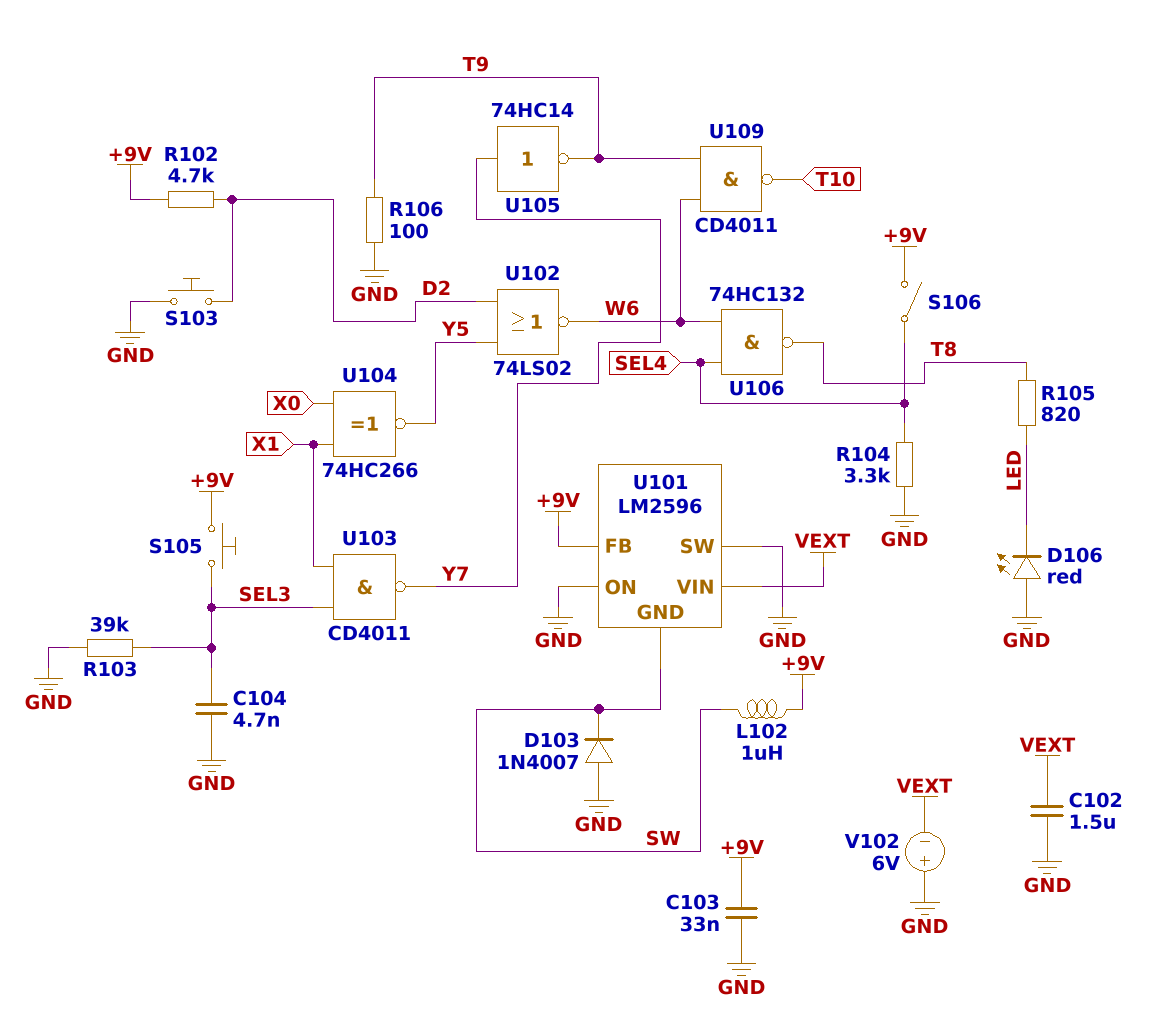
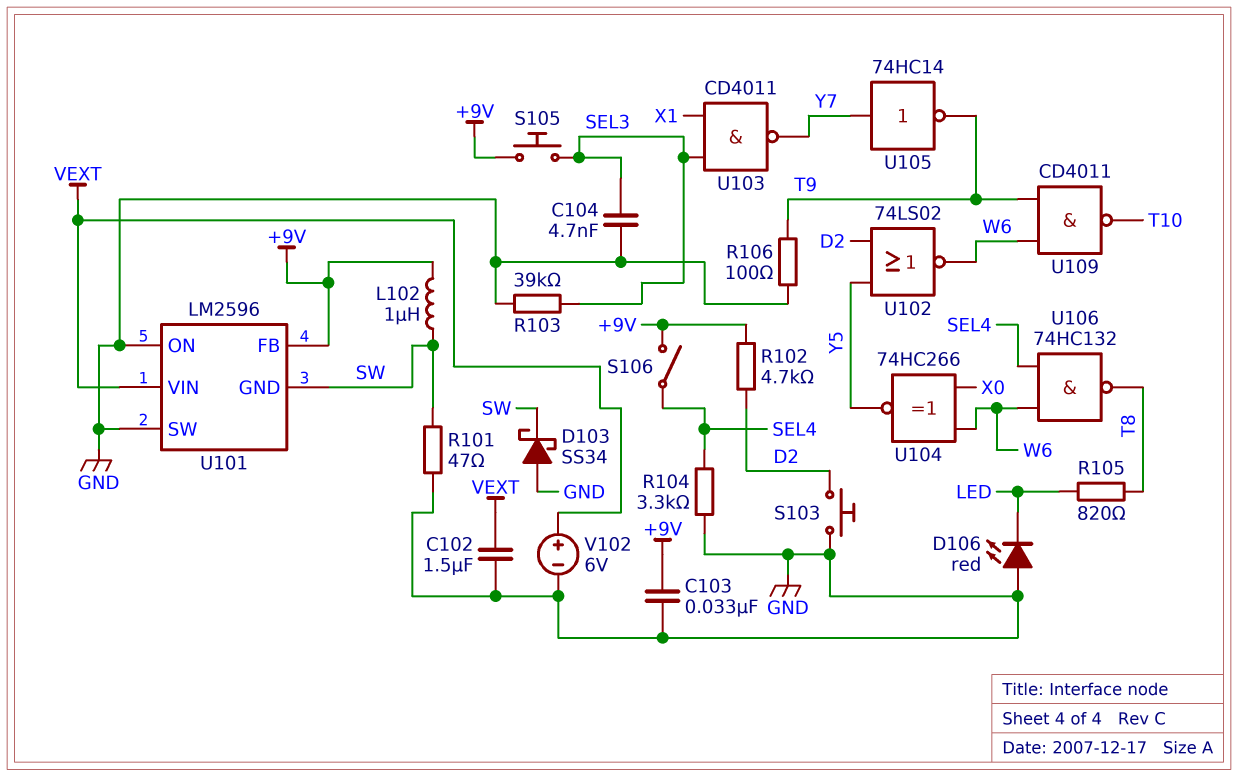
D103: diode 1N4007 (A GND, K SW) -> schottky SS34 (A GND, K SW)
R101: none -> 47 (GND, SW)
U104: XNOR 74HC266 (in X0, in X1, out Y5) -> XNOR 74HC266 (in W6, in X0, out Y5)
V102: 6V (plus GND, minus VEXT) -> 6V (plus VEXT, minus GND)

